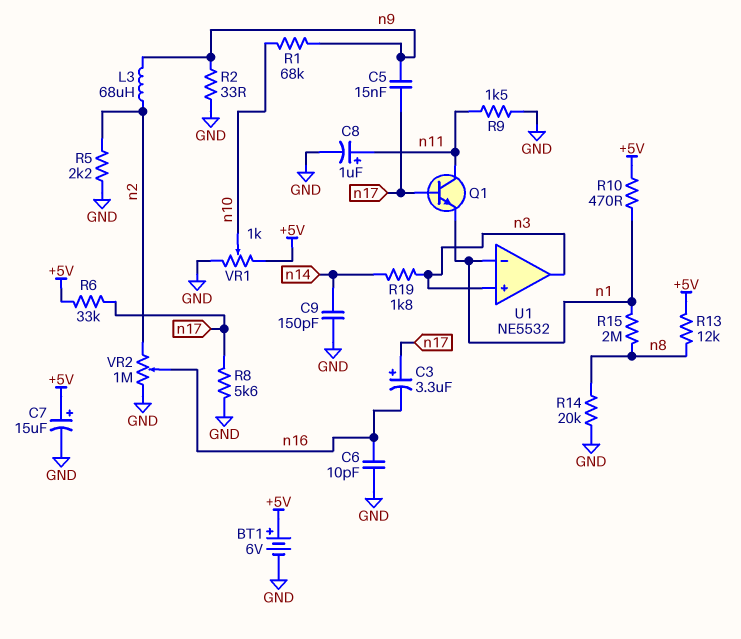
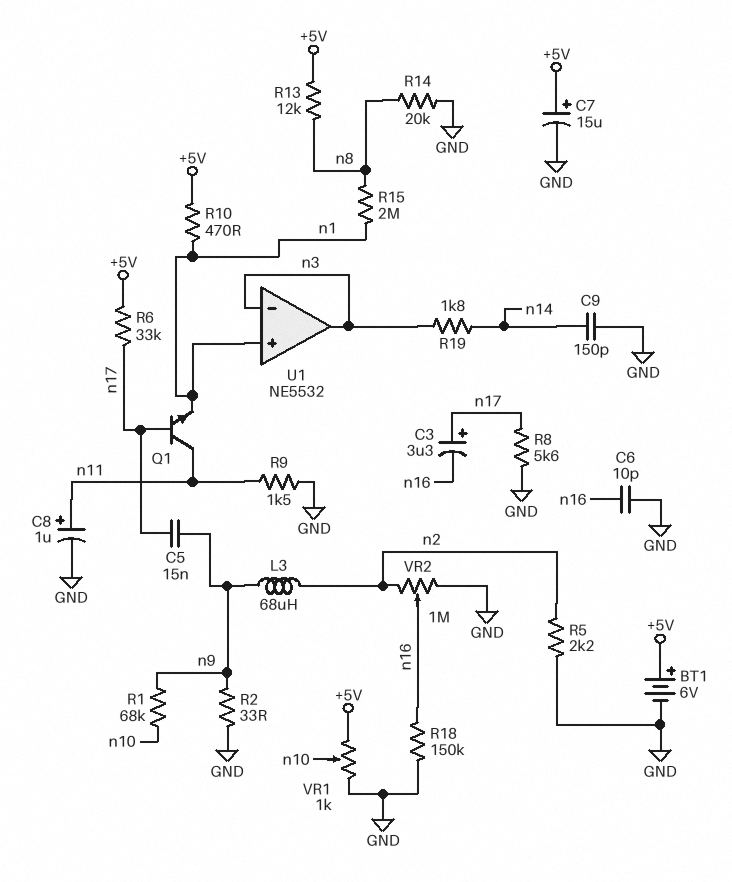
R18: none -> 150k (GND, n16)
U1 pin in+: n3 -> n1
U1 pin in-: n1 -> n3

